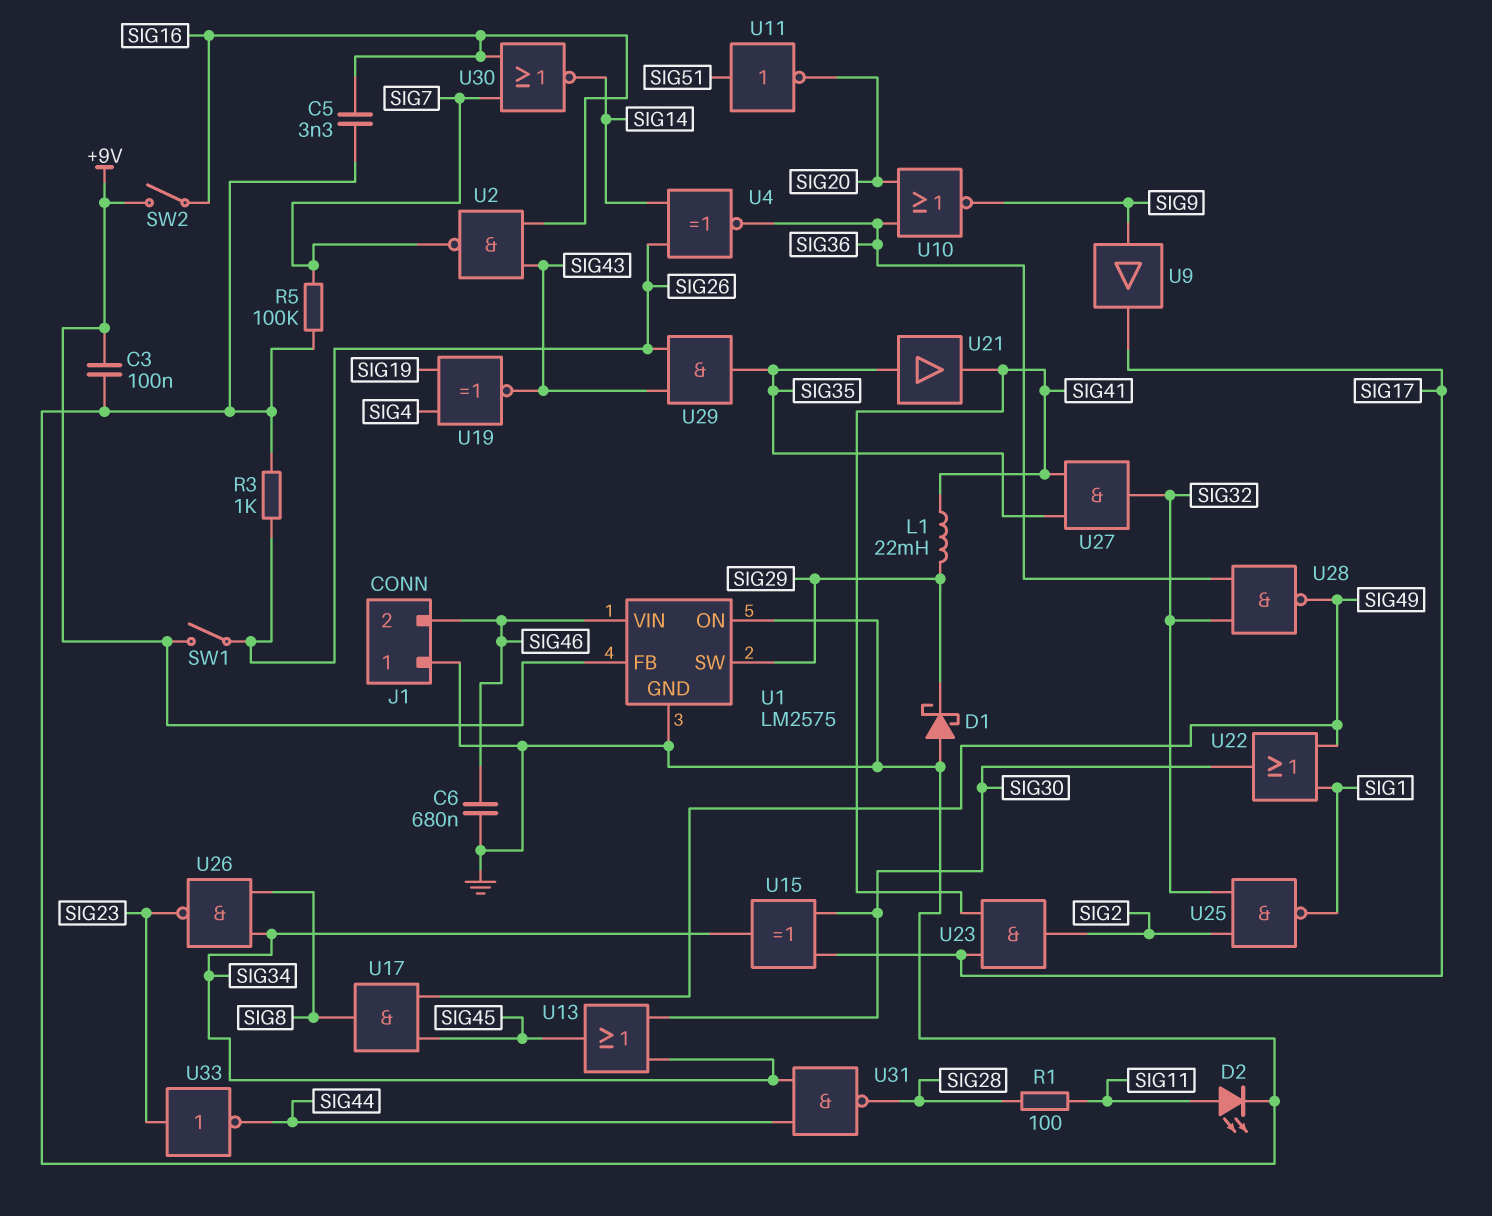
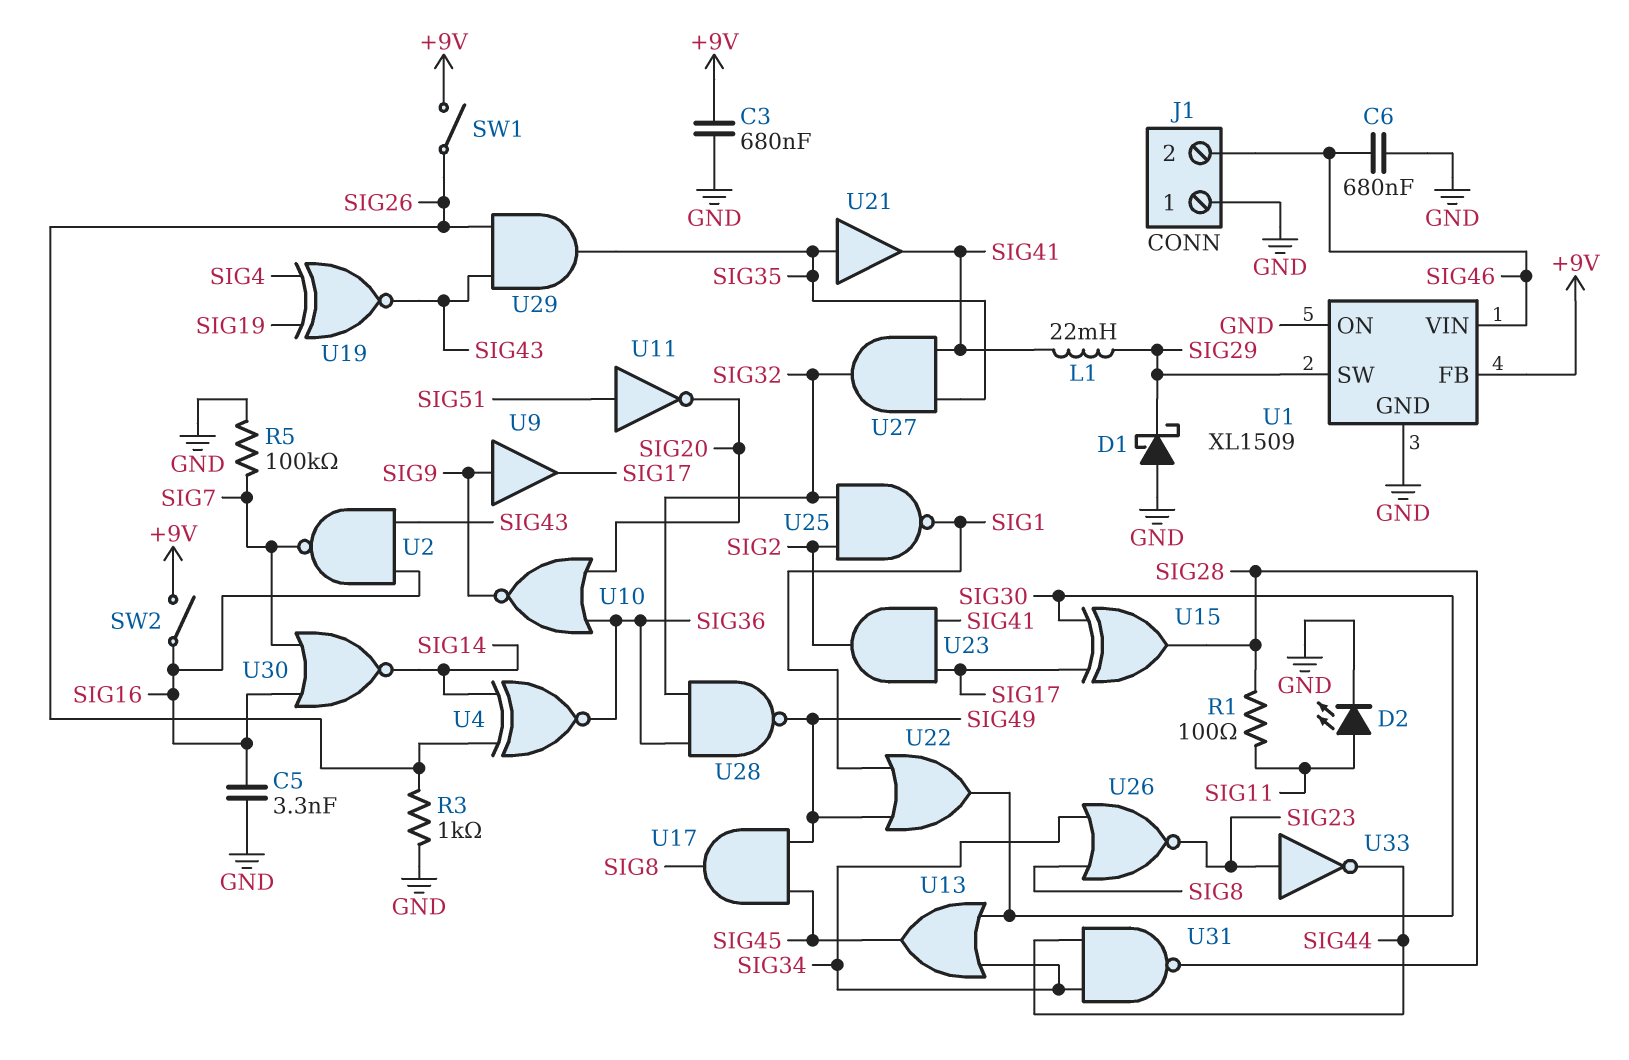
C3: 100nF (+9V, GND) -> 680nF (+9V, GND)
U1: LM2575 -> XL1509
U15: XOR (in SIG17, in SIG30, out SIG34) -> XOR (in SIG17, in SIG30, out SIG28)
U26: NAND (in SIG8, in SIG34, out SIG23) -> NOR (in SIG8, in SIG34, out SIG23)

